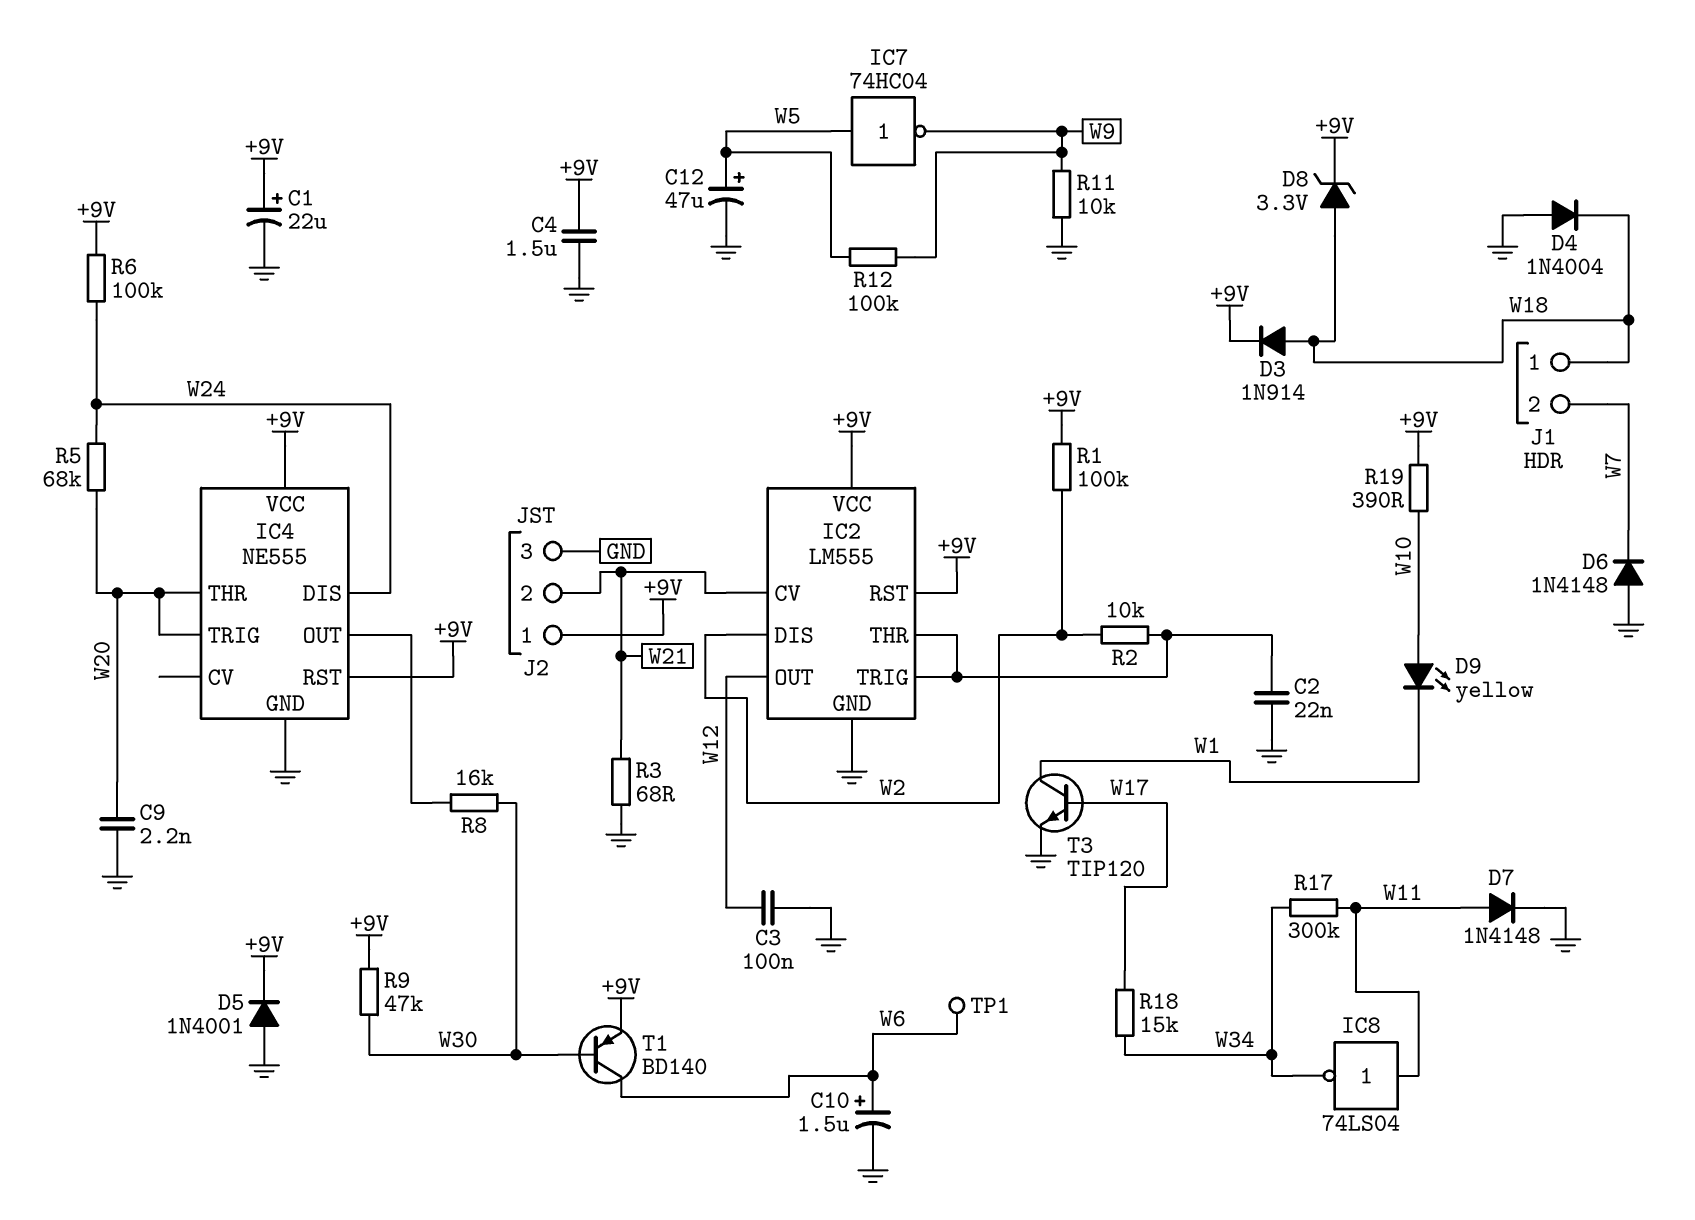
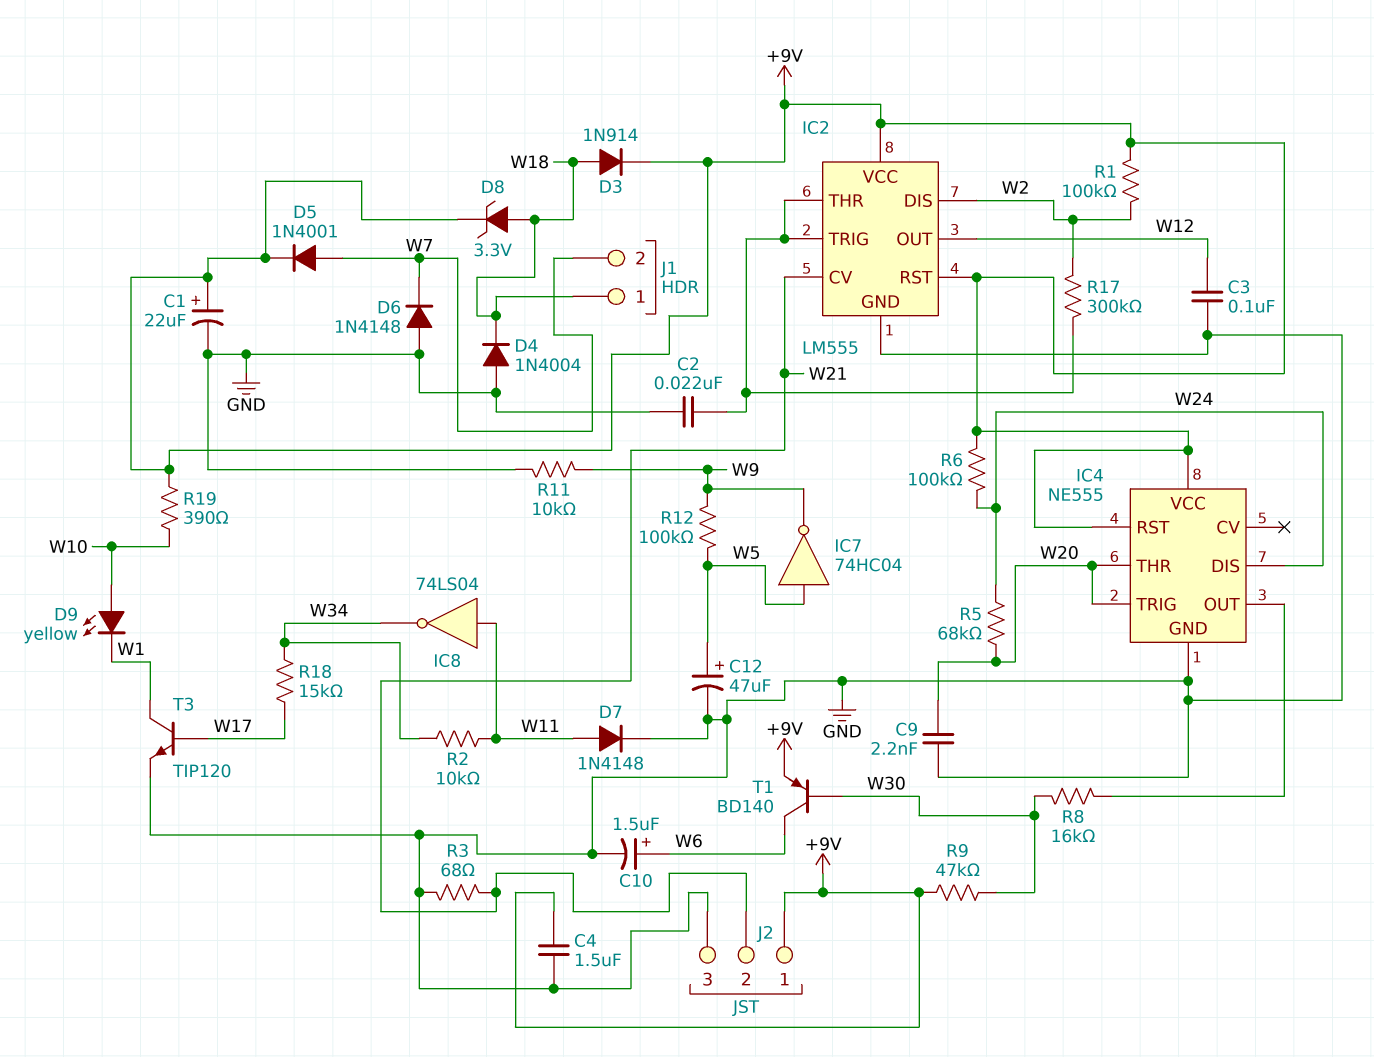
D5: diode 1N4001 (A GND, K +9V) -> diode 1N4001 (A W7, K +9V)
R2: 10k (IC2/THR, W2) -> 10k (W11, W34)
R17: 300k (W11, W34) -> 300k (IC2/THR, W2)
TP1: test point (W6) -> none

